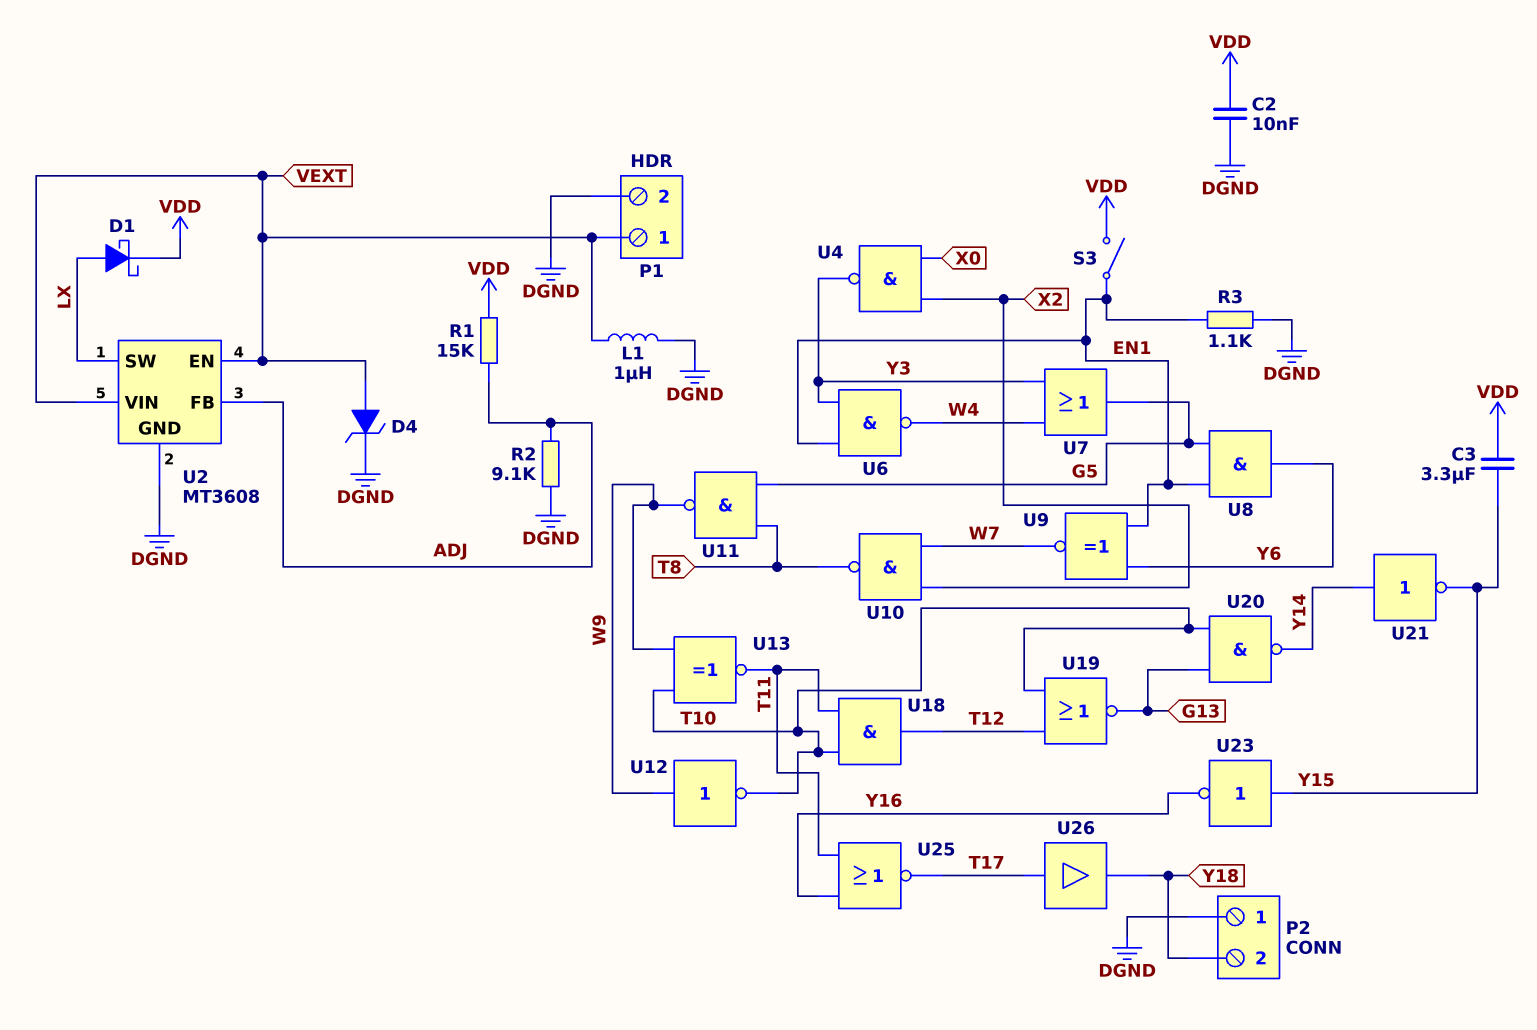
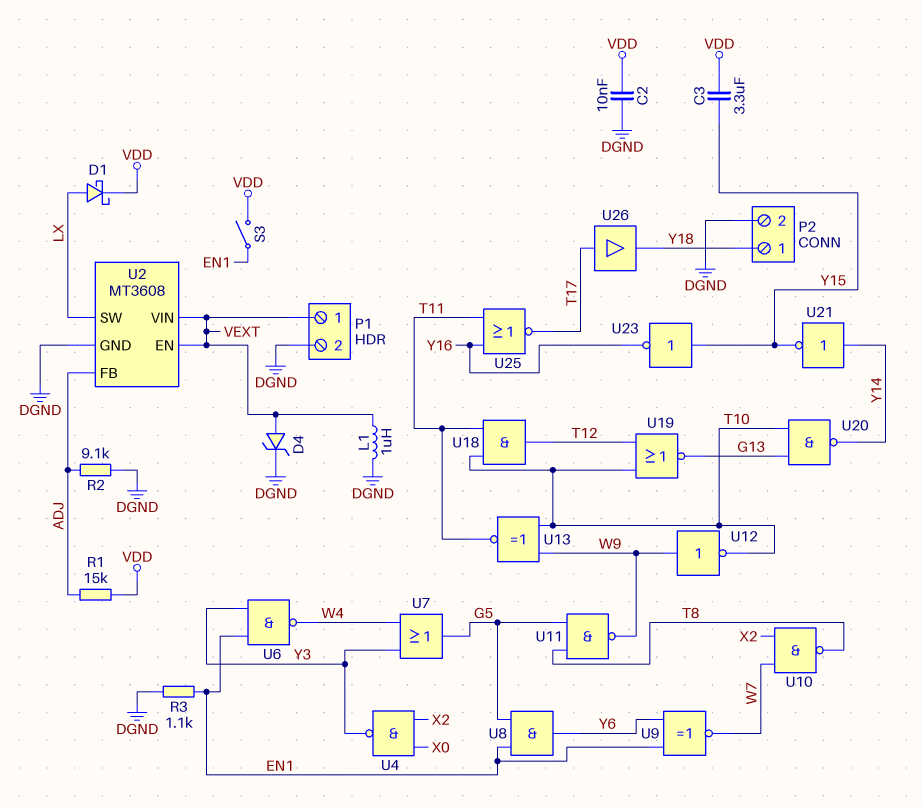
P2 pin 1: DGND -> Y18
P2 pin 2: Y18 -> DGND

